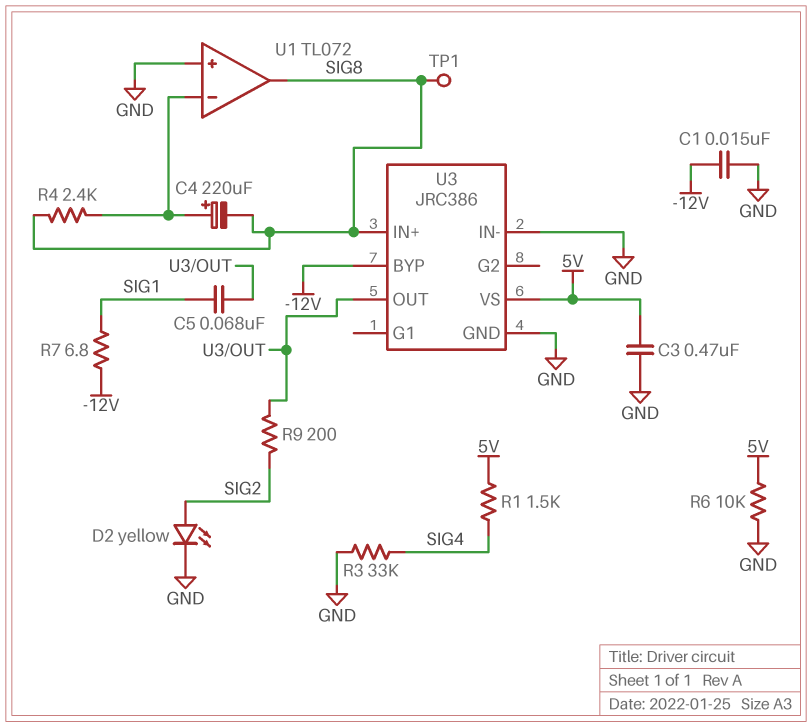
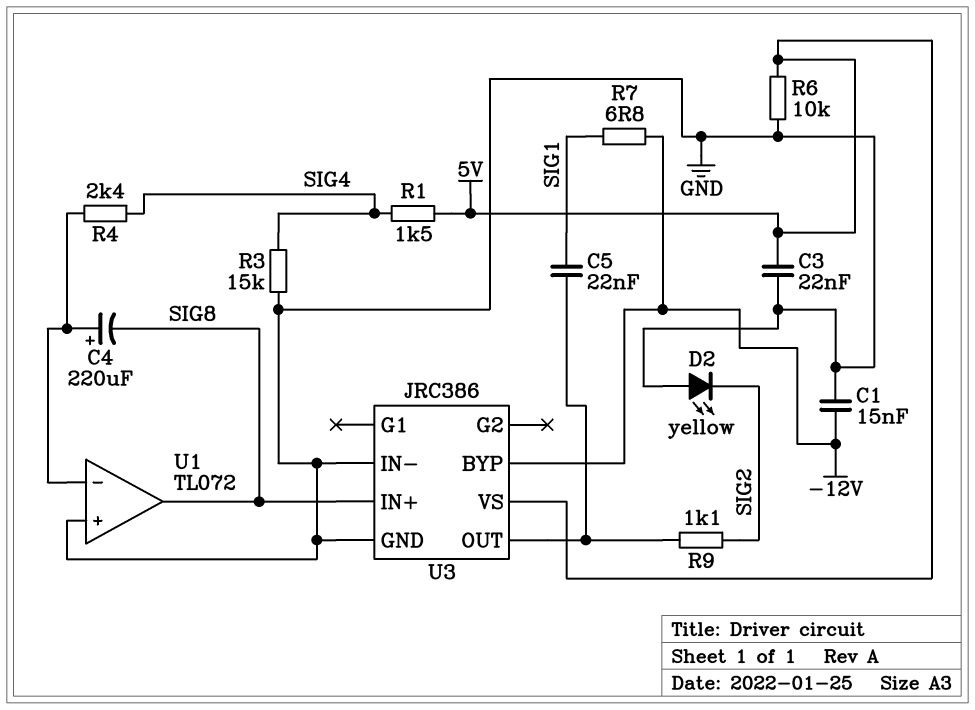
C3: 470nF (5V, GND) -> 22nF (5V, GND)
C5: 68nF (SIG1, U3/OUT) -> 22nF (SIG1, U3/OUT)
D2: LED yellow (A SIG2, K GND) -> LED yellow (A GND, K SIG2)
R3: 33k (GND, SIG4) -> 15k (GND, SIG4)
R4: 2.4k (SIG8, U1/in-) -> 2.4k (SIG4, U1/in-)
R9: 200 (SIG2, U3/OUT) -> 1.1k (SIG2, U3/OUT)
TP1: test point (SIG8) -> none

